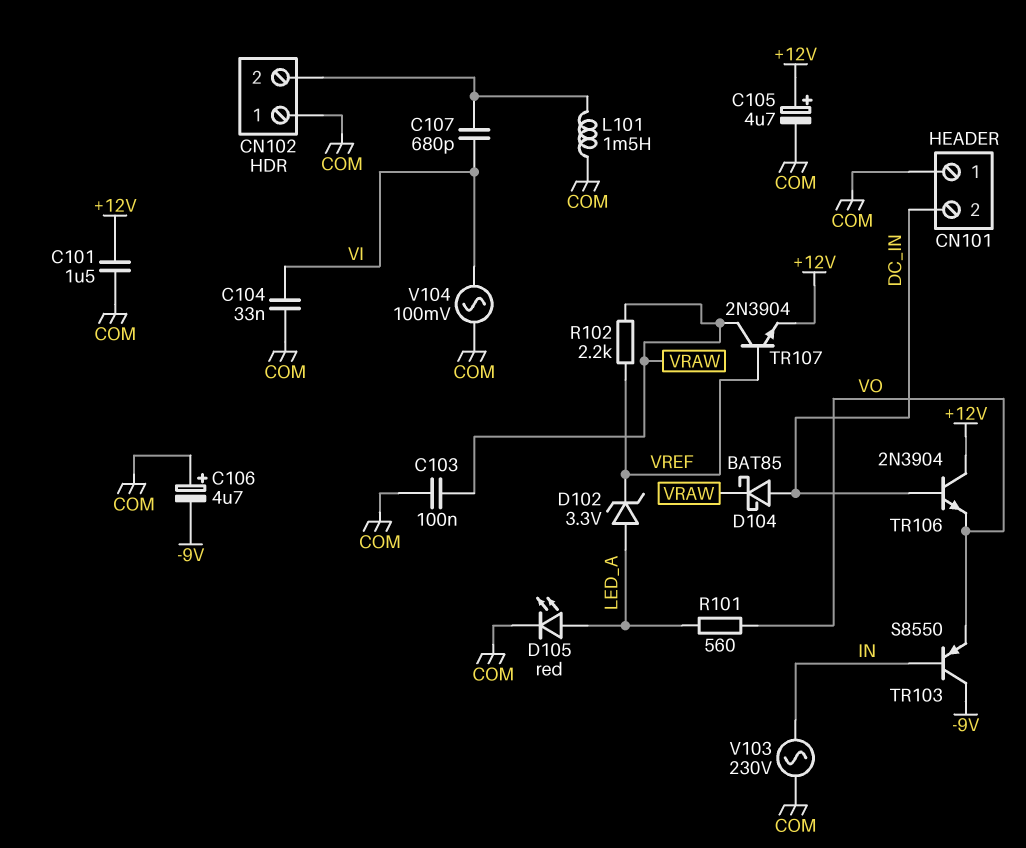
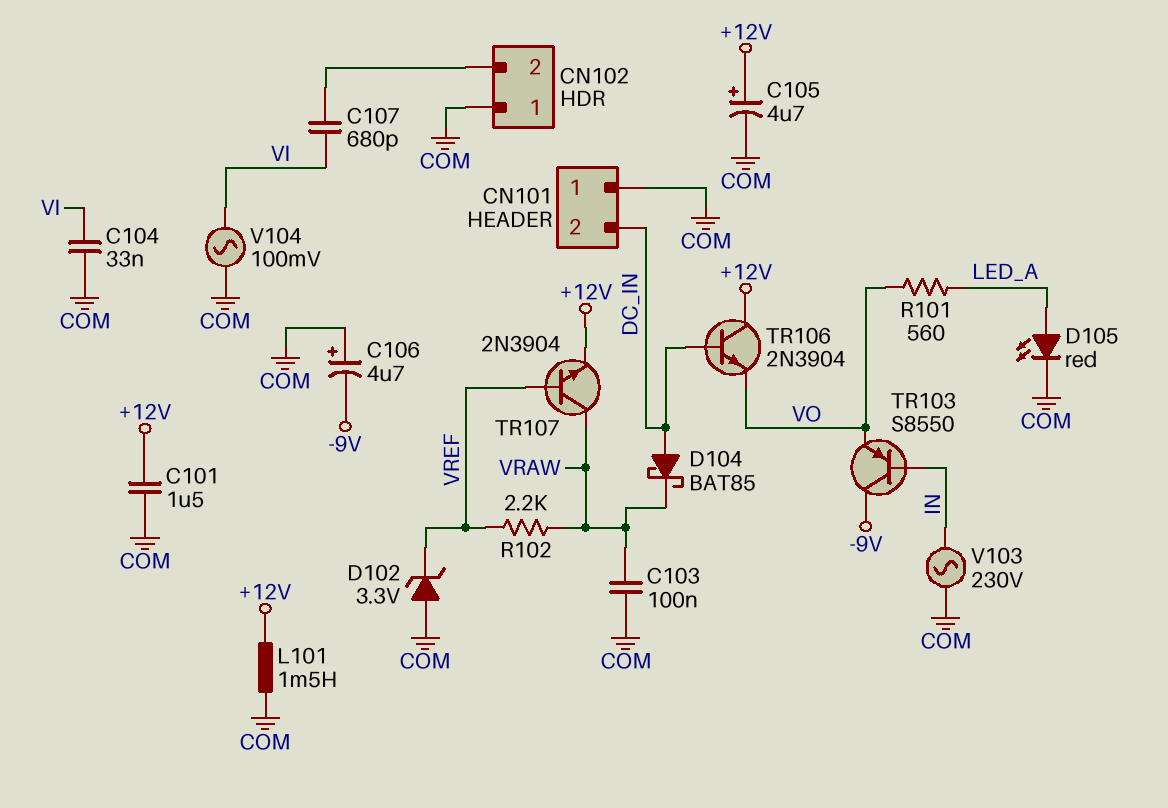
D102: zener 3.3V (A LED_A, K VREF) -> zener 3.3V (A COM, K VREF)
L101: 1.5mH (CN102/2, COM) -> 1.5mH (+12V, COM)

